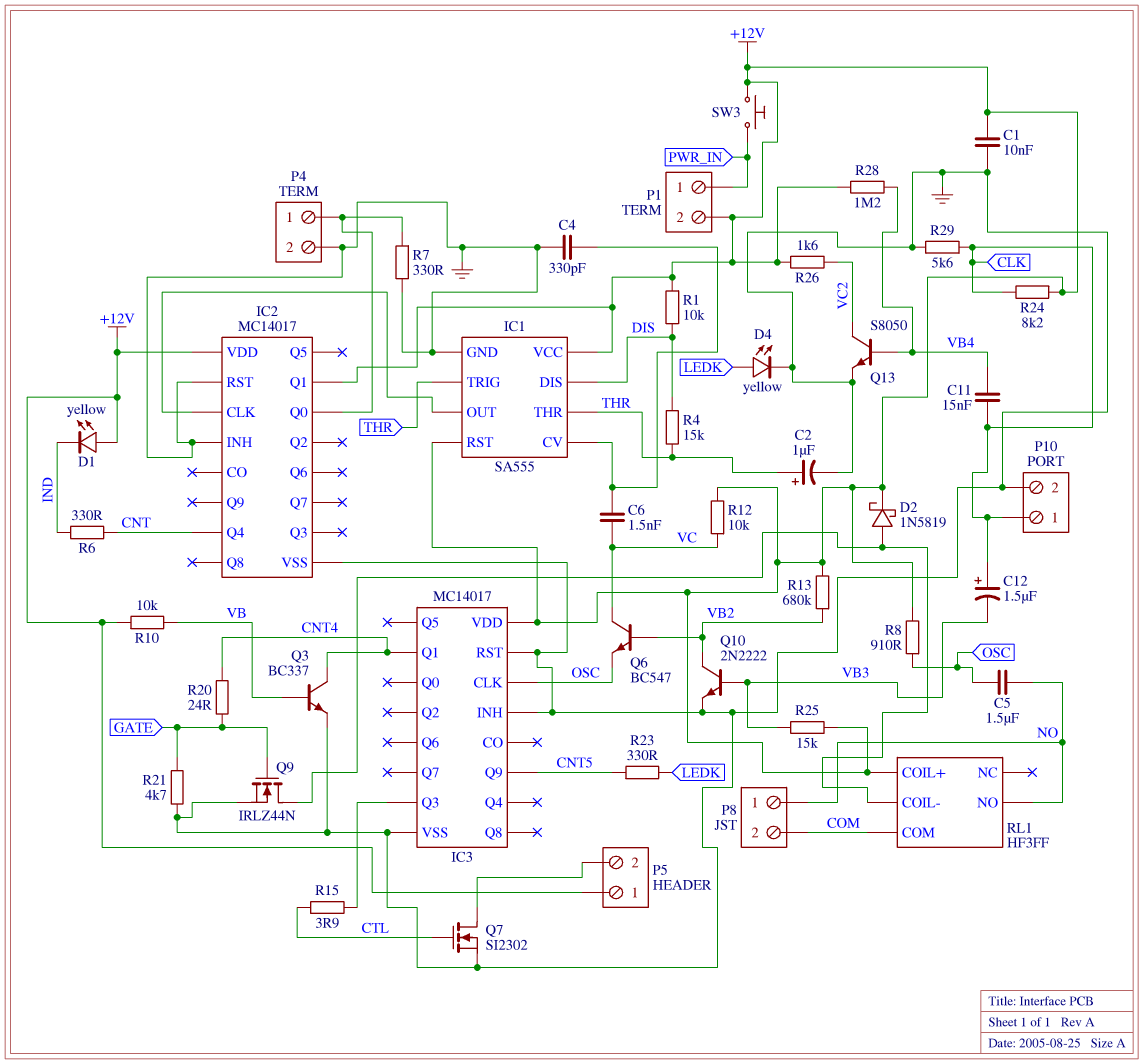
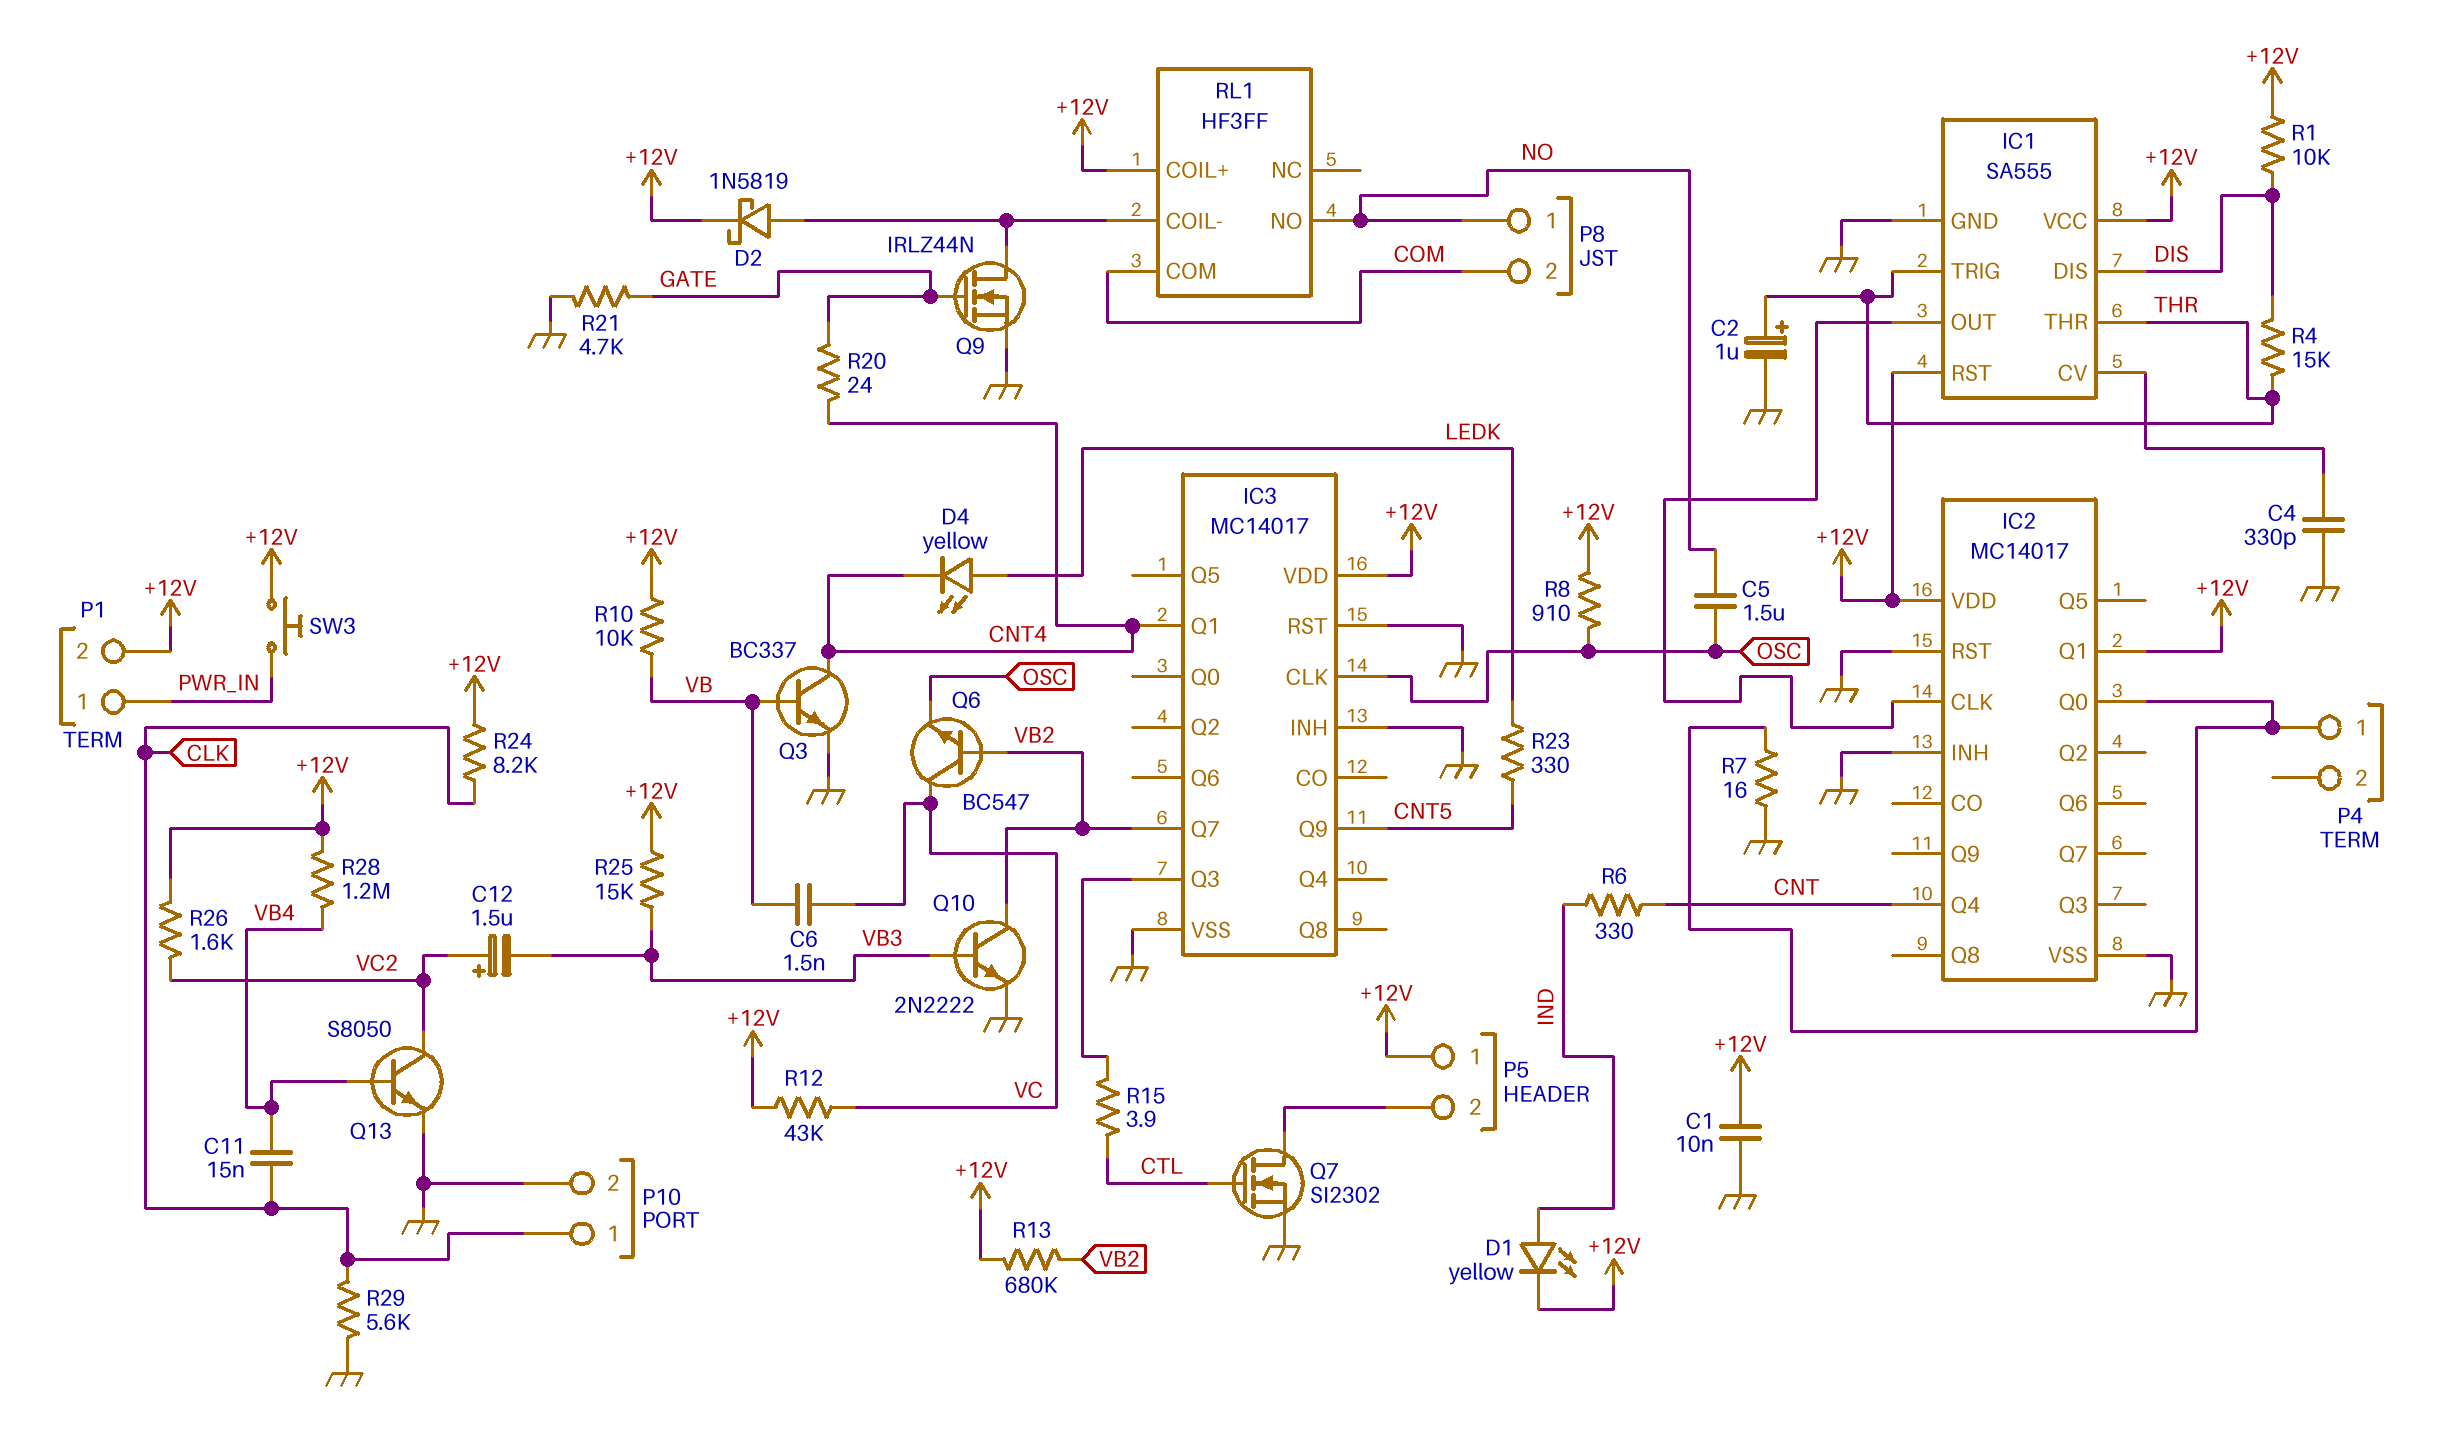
C6: 1.5nF (IC1/CV, VC) -> 1.5nF (VB, VC)
C12: 1.5uF (plus CLK, minus VB3) -> 1.5uF (plus VC2, minus VB3)
D1: LED yellow (A +12V, K IND) -> LED yellow (A IND, K +12V)
D4: LED yellow (A LEDK, K GND) -> LED yellow (A LEDK, K CNT4)
IC3 pin Q7: none -> VB2
P4 pin 2: GND -> none
R7: 330 (GND, IC2/Q0) -> 16 (GND, IC2/Q0)
R12: 10k (+12V, VC) -> 43k (+12V, VC)

